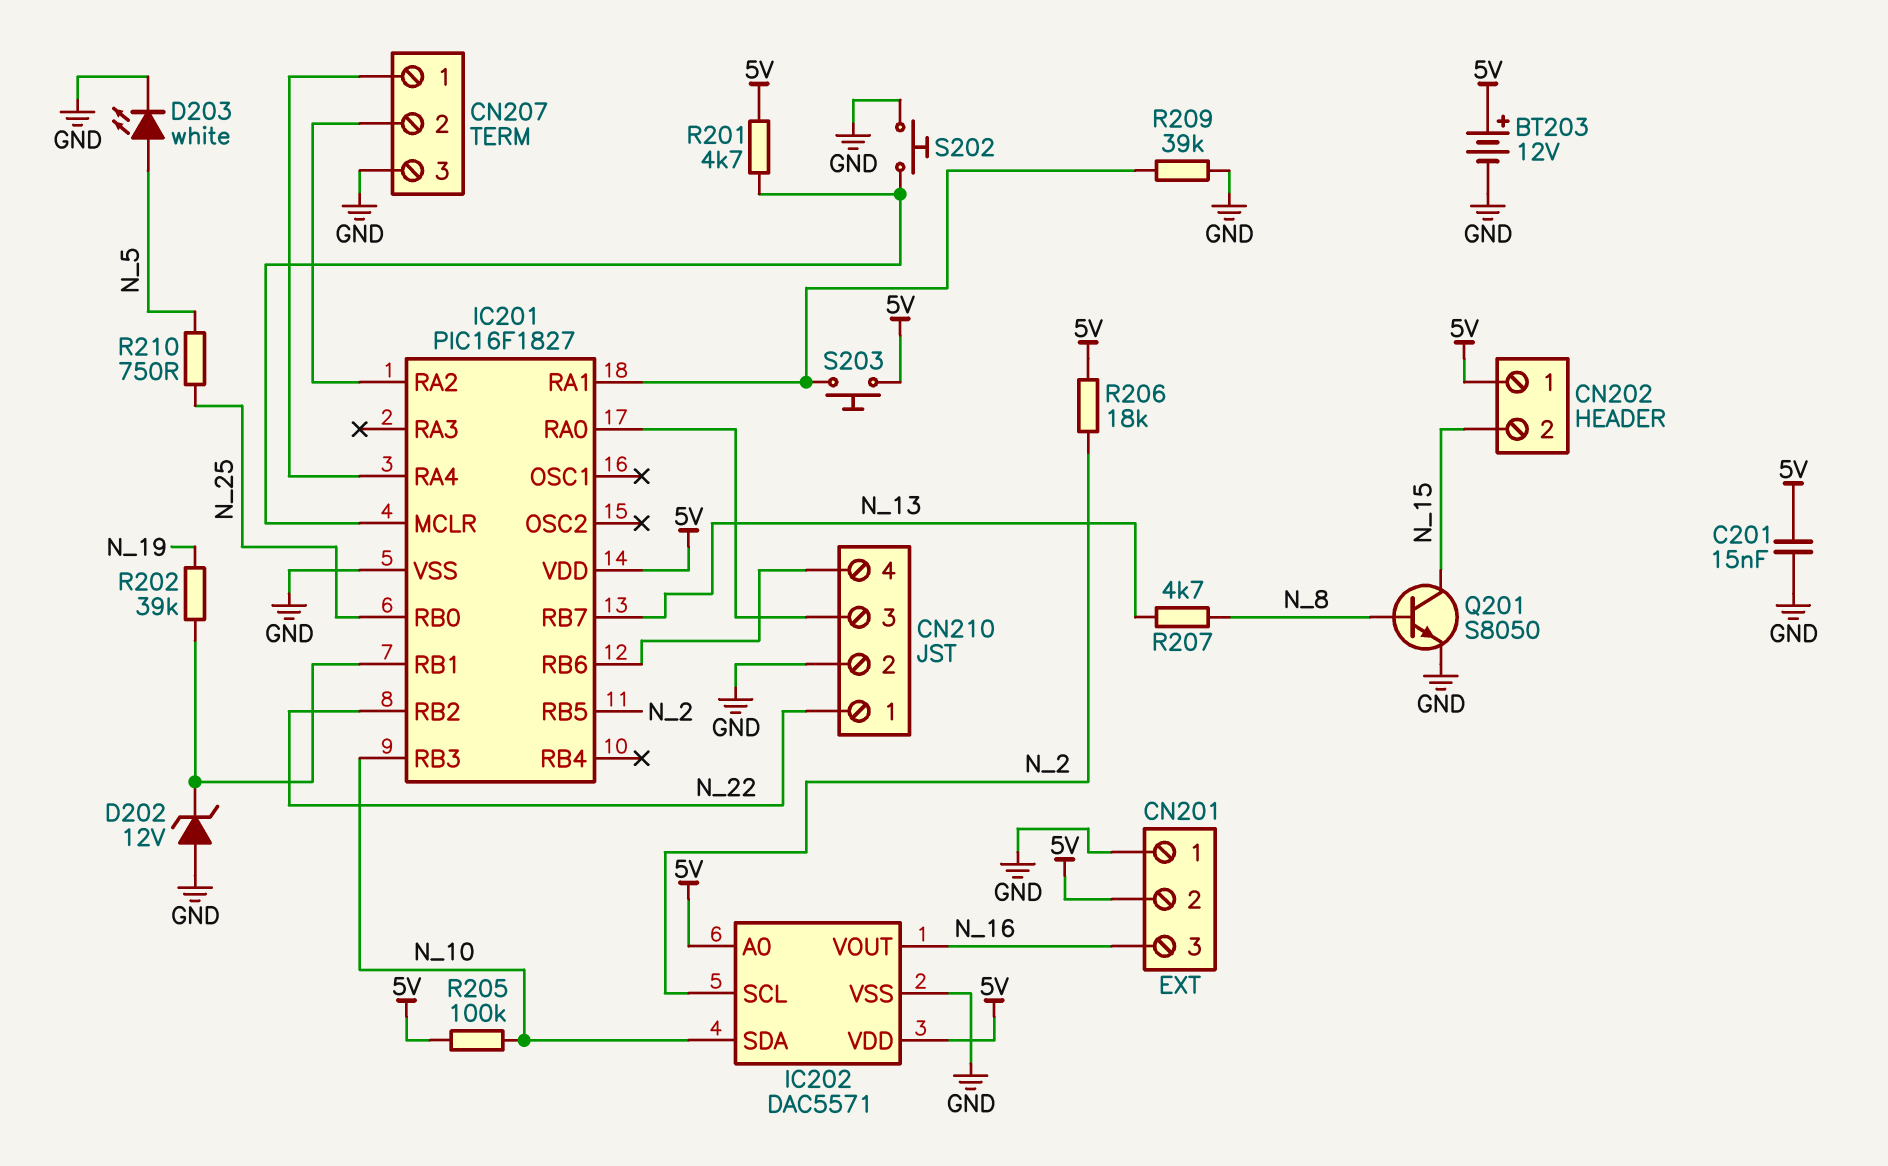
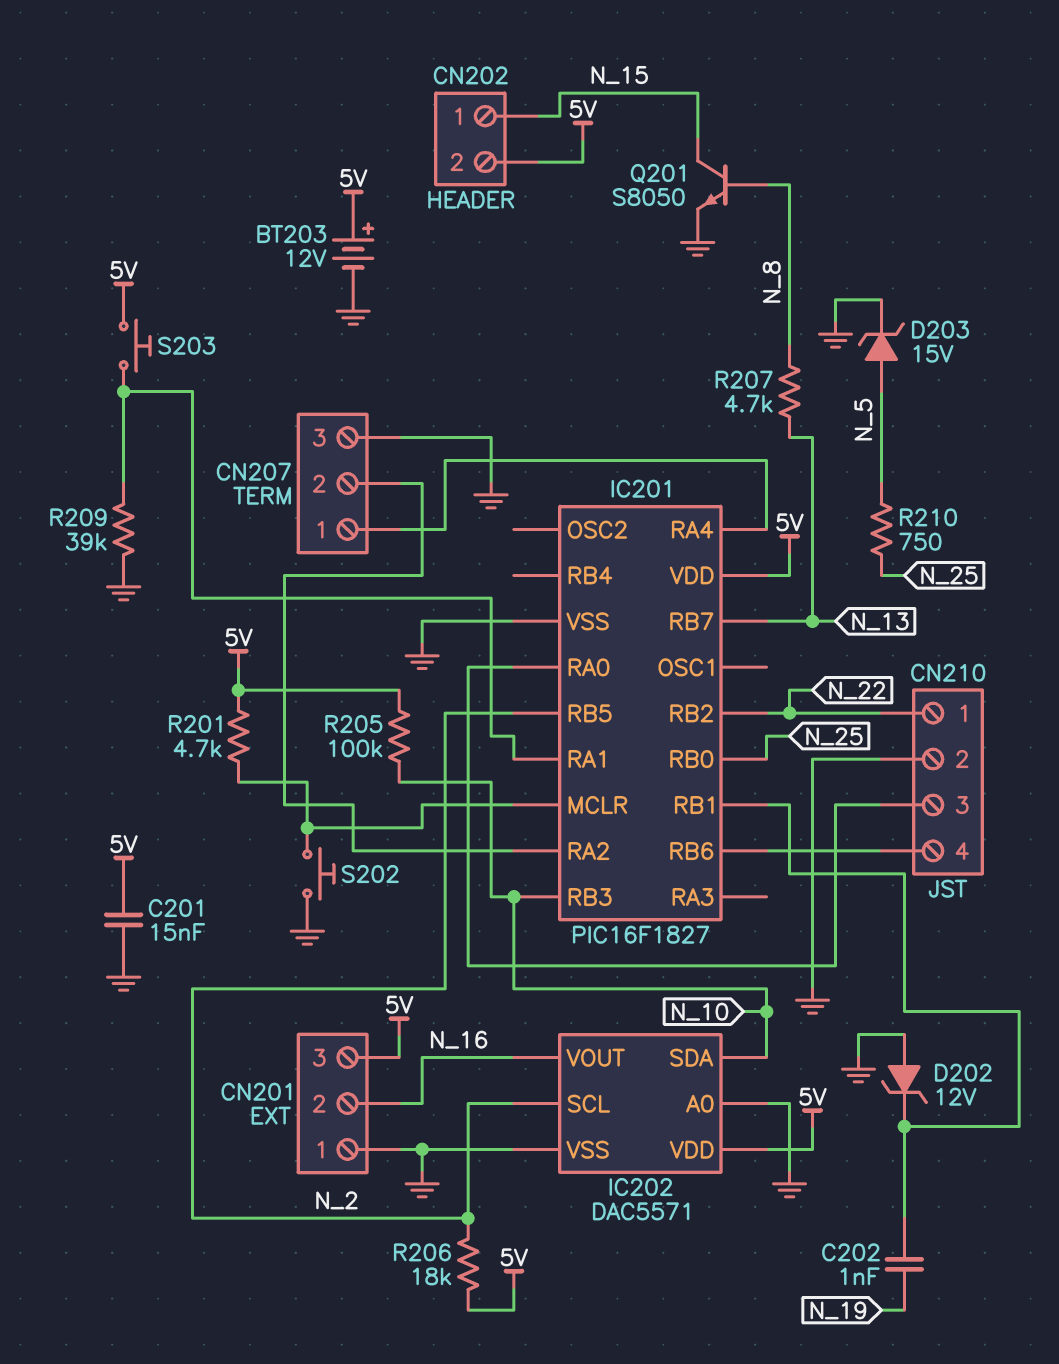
C202: none -> 1nF (IC201/RB1, N_19)
CN201 pin 2: 5V -> N_16
CN201 pin 3: N_16 -> 5V
CN202 pin 1: 5V -> N_15
CN202 pin 2: N_15 -> 5V
D203: LED white (A N_5, K GND) -> zener 15V (A N_5, K GND)
IC202 pin A0: 5V -> GND
R202: 39k (IC201/RB1, N_19) -> none

